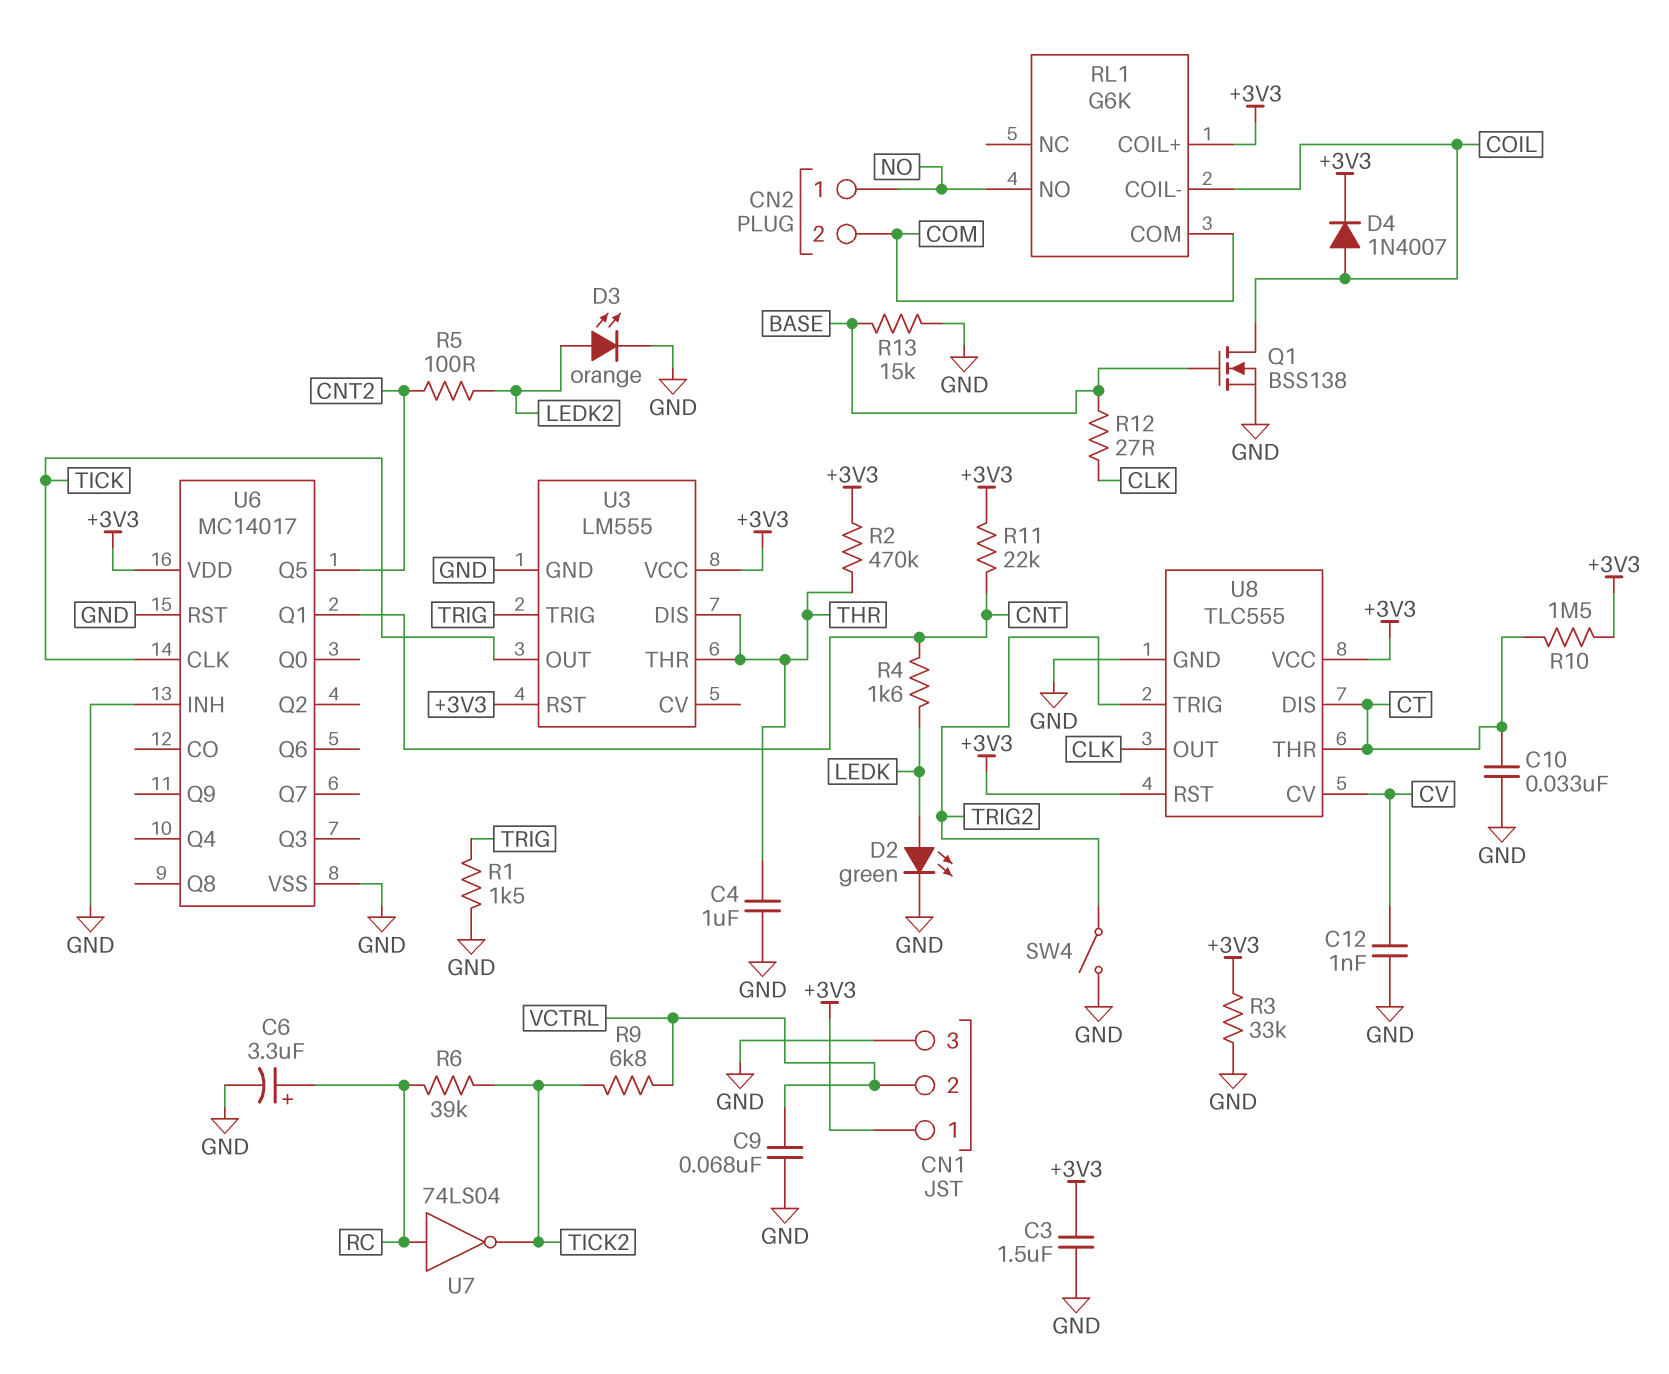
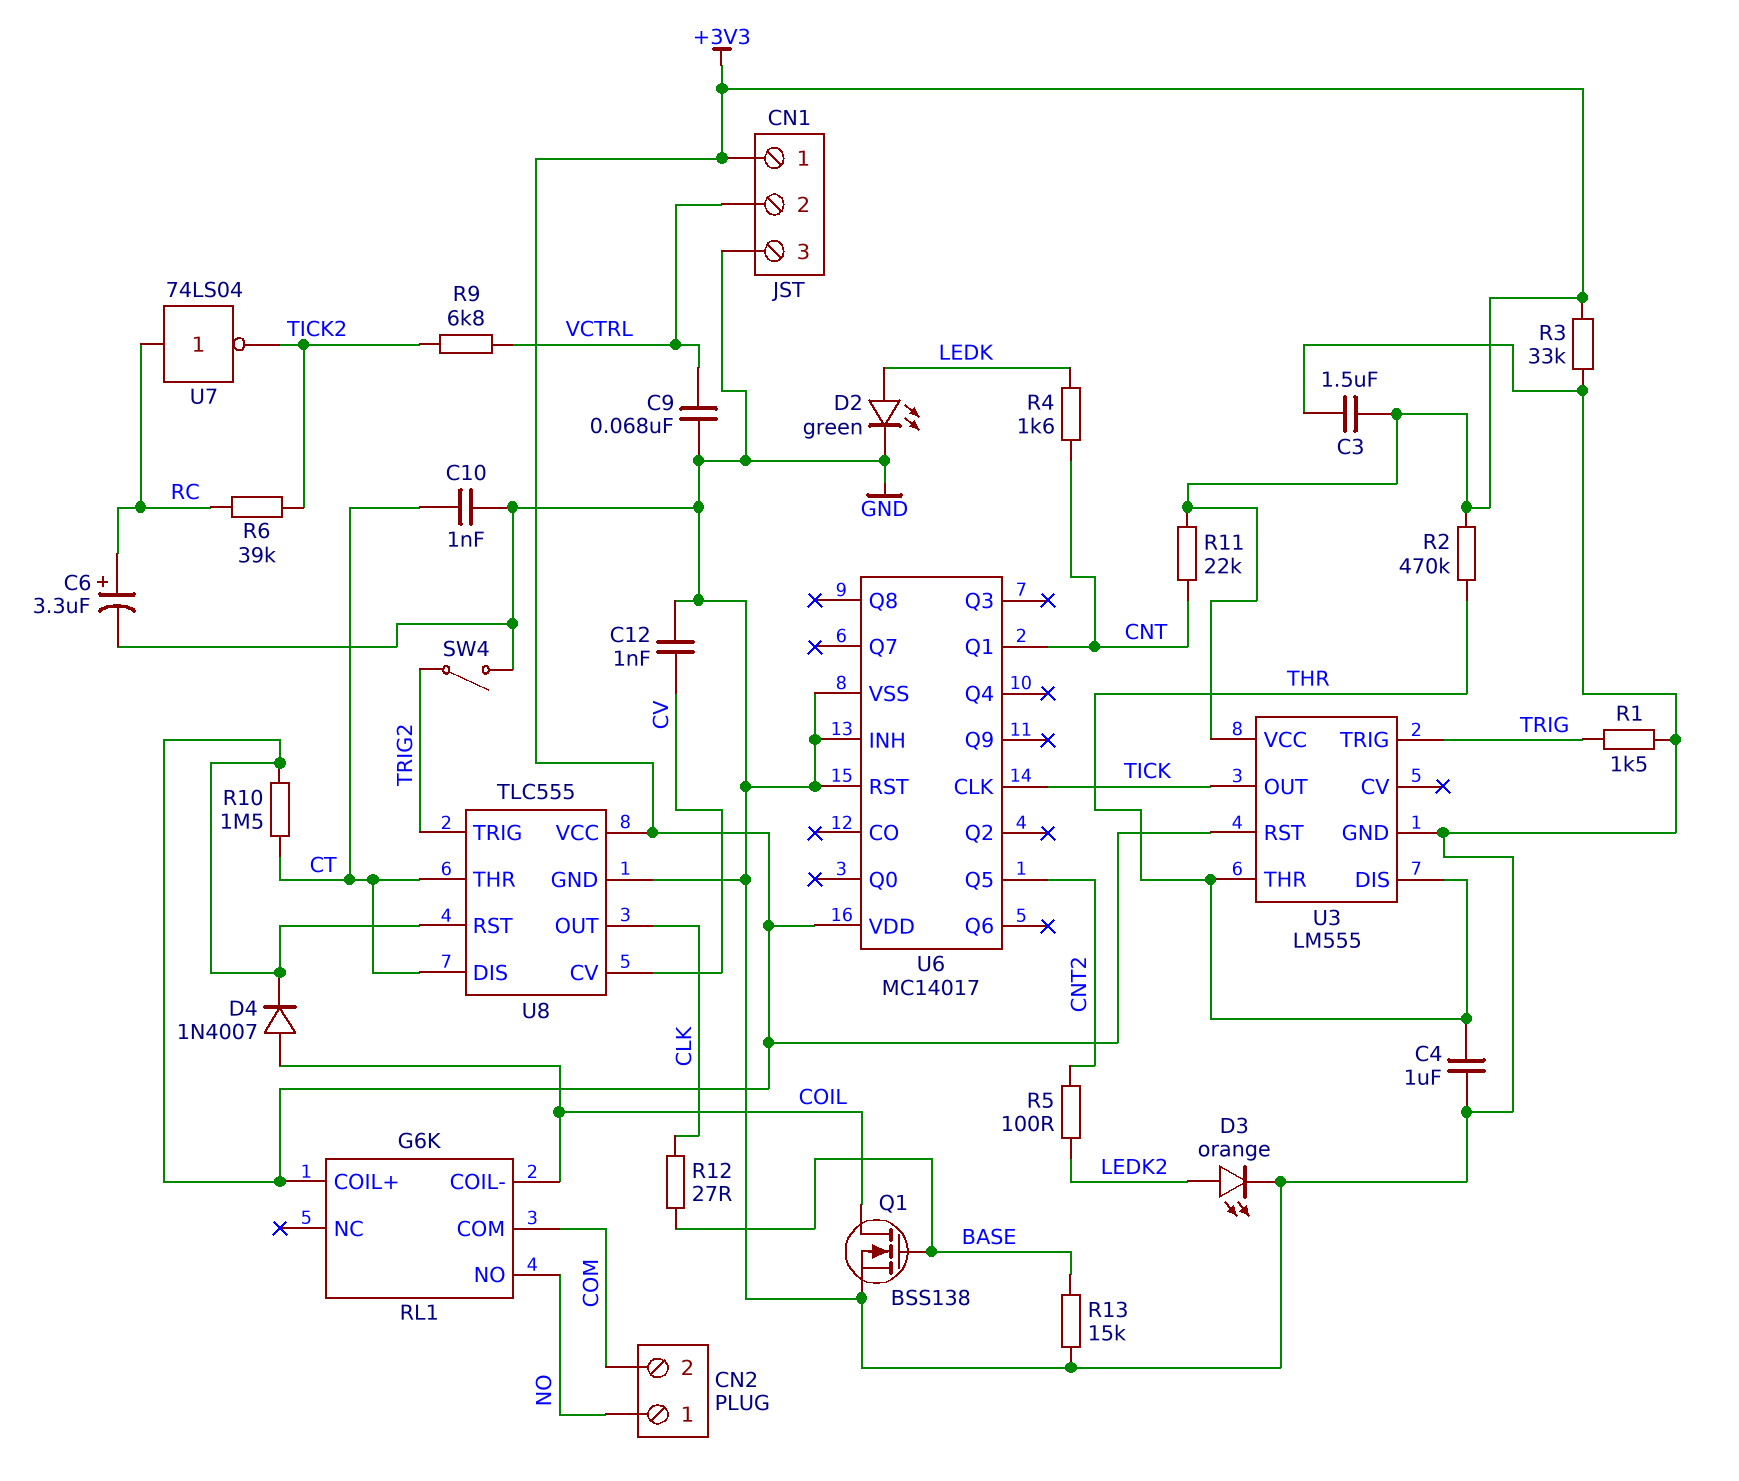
C10: 33nF (CT, GND) -> 1nF (CT, GND)

